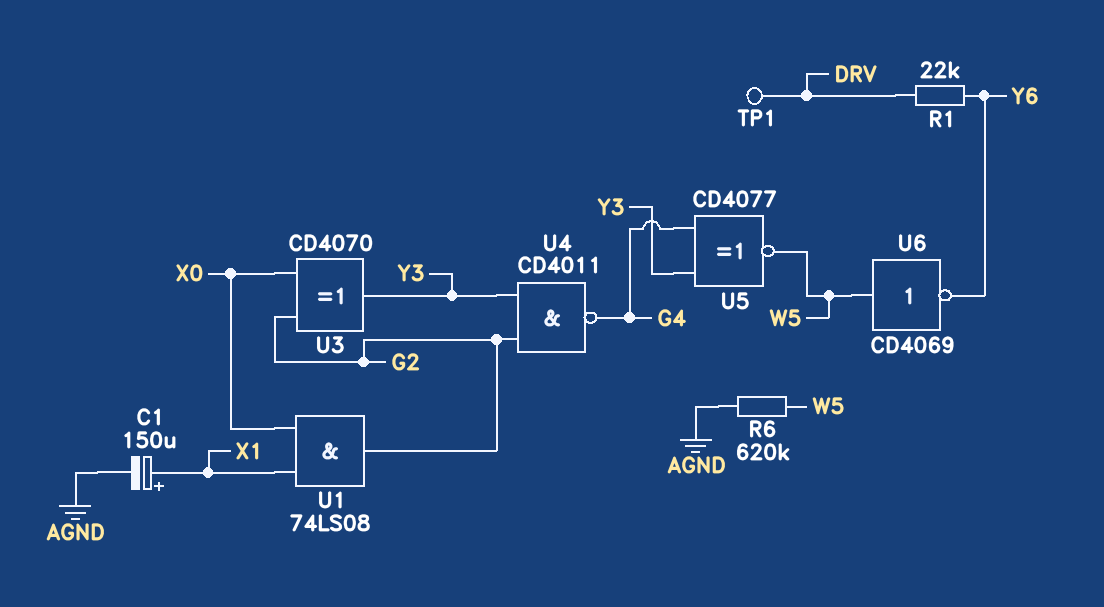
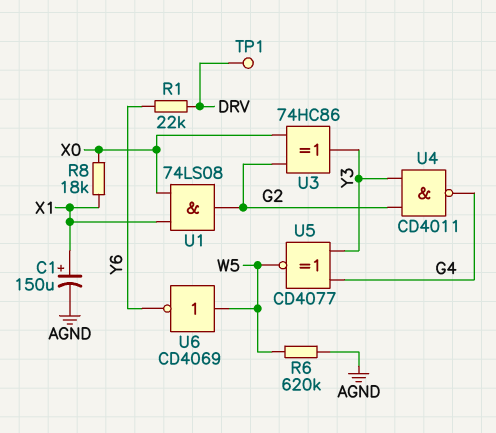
R8: none -> 18k (X0, X1)
U3: XOR CD4070 (in G2, in X0, out Y3) -> XOR 74HC86 (in G2, in X0, out Y3)

